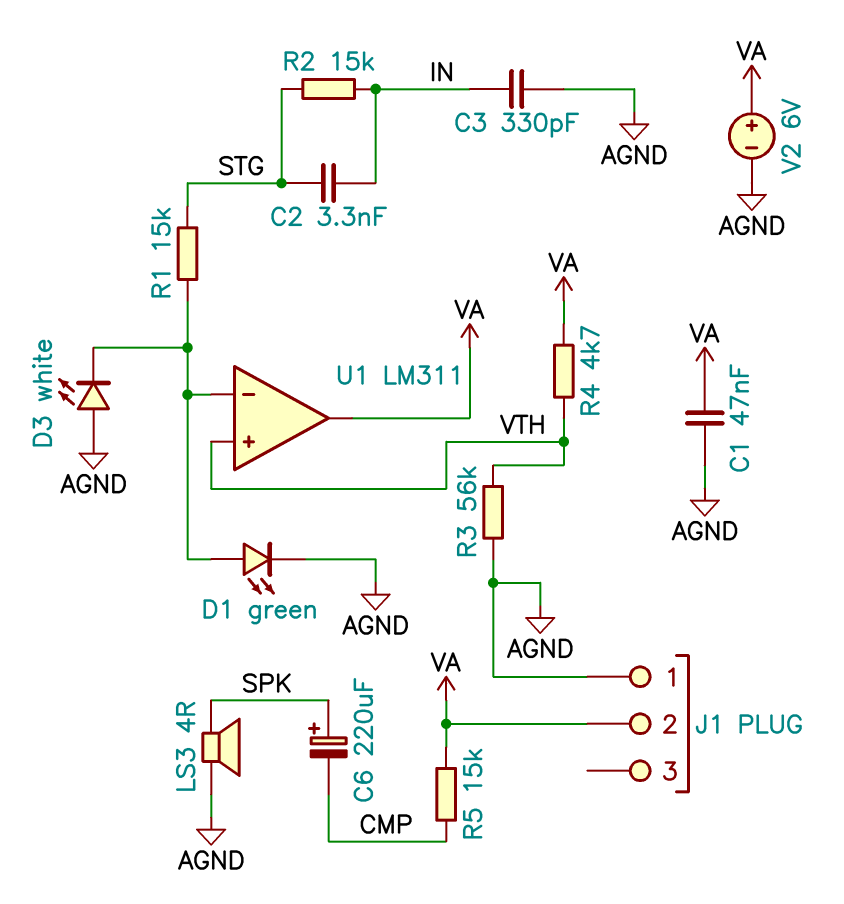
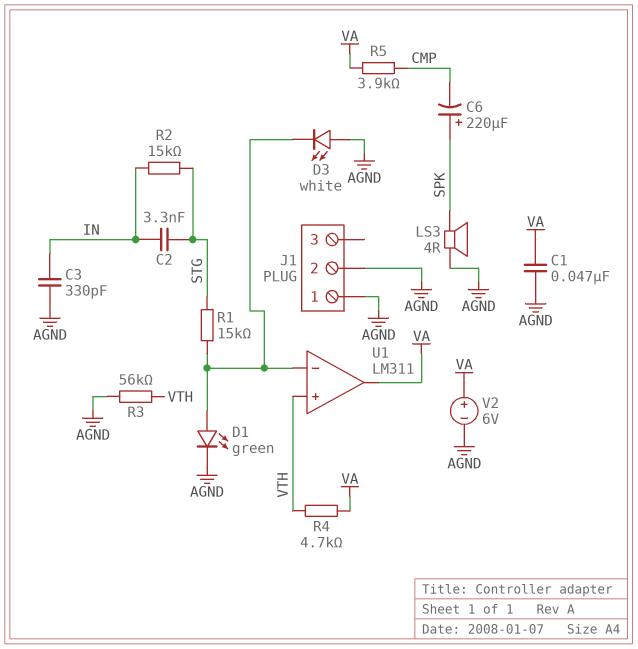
J1 pin 2: VA -> AGND
R5: 15k (CMP, VA) -> 3.9k (CMP, VA)

